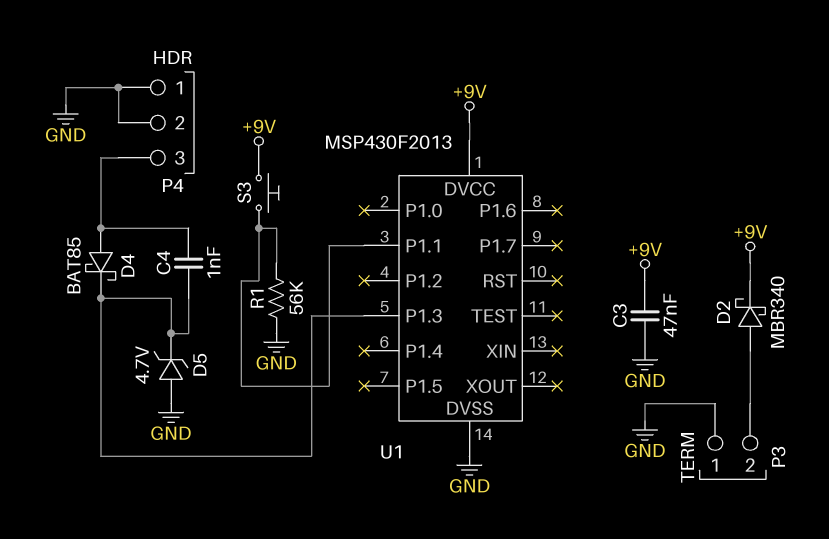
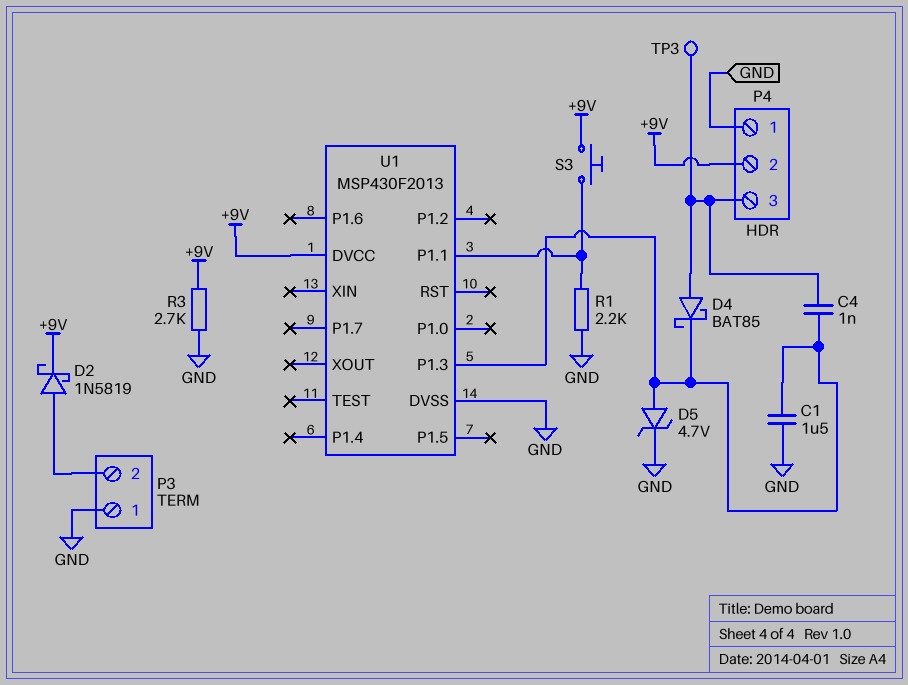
C1: none -> 1.5uF (GND, U1/P1.3)
C3: 47nF (+9V, GND) -> none
D2: schottky MBR340 (A P3/2, K +9V) -> schottky 1N5819 (A P3/2, K +9V)
D5: zener 4.7V (A GND, K U1/P1.3) -> zener 4.7V (A U1/P1.3, K GND)
P4 pin 2: GND -> +9V
R1: 56k (GND, U1/P1.1) -> 2.2k (GND, U1/P1.1)
R3: none -> 2.7k (+9V, GND)
TP3: none -> test point (P4/3)

